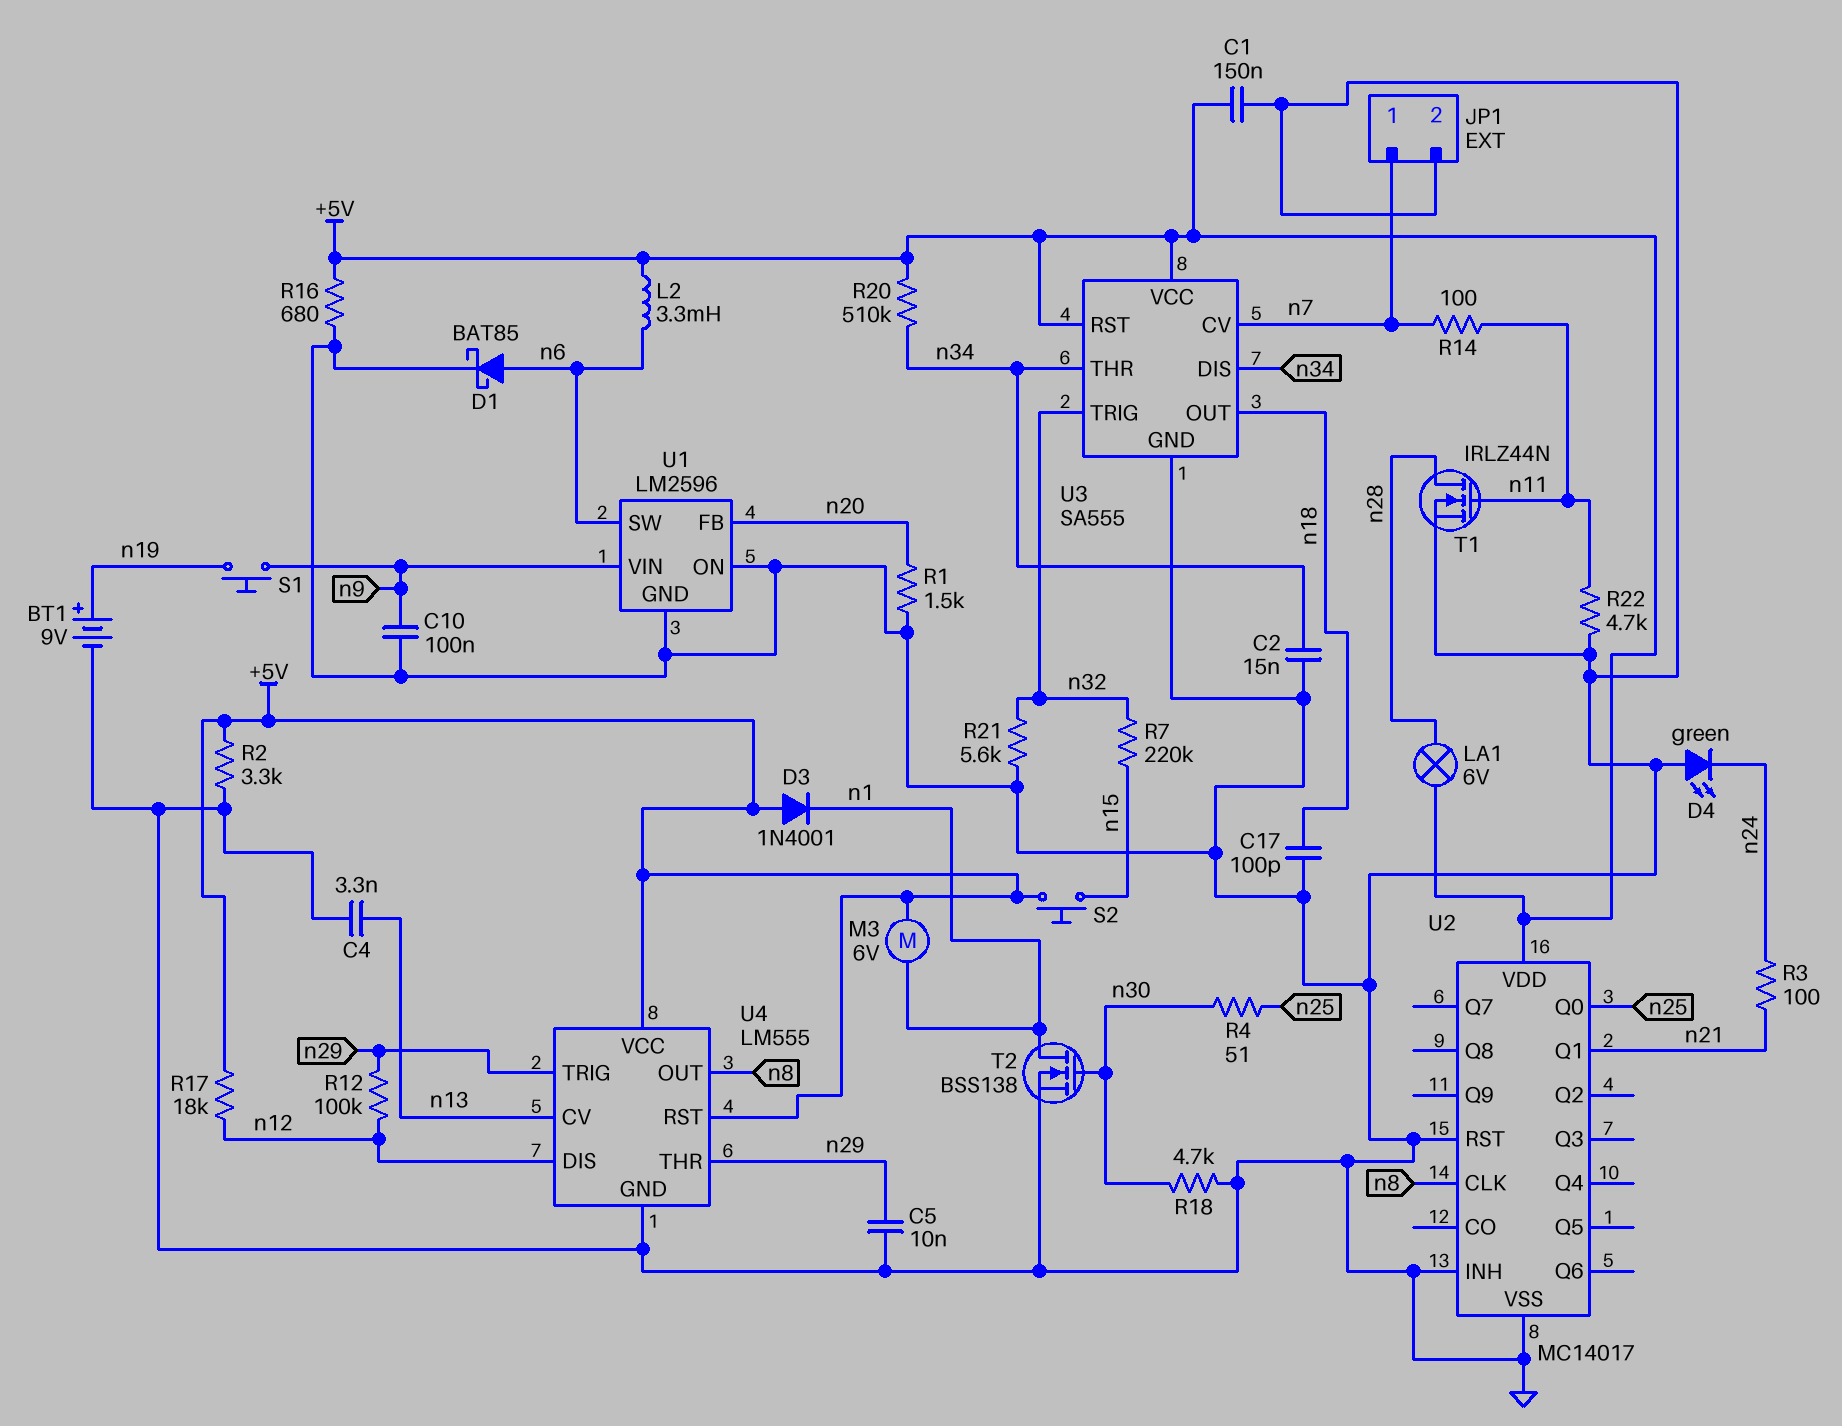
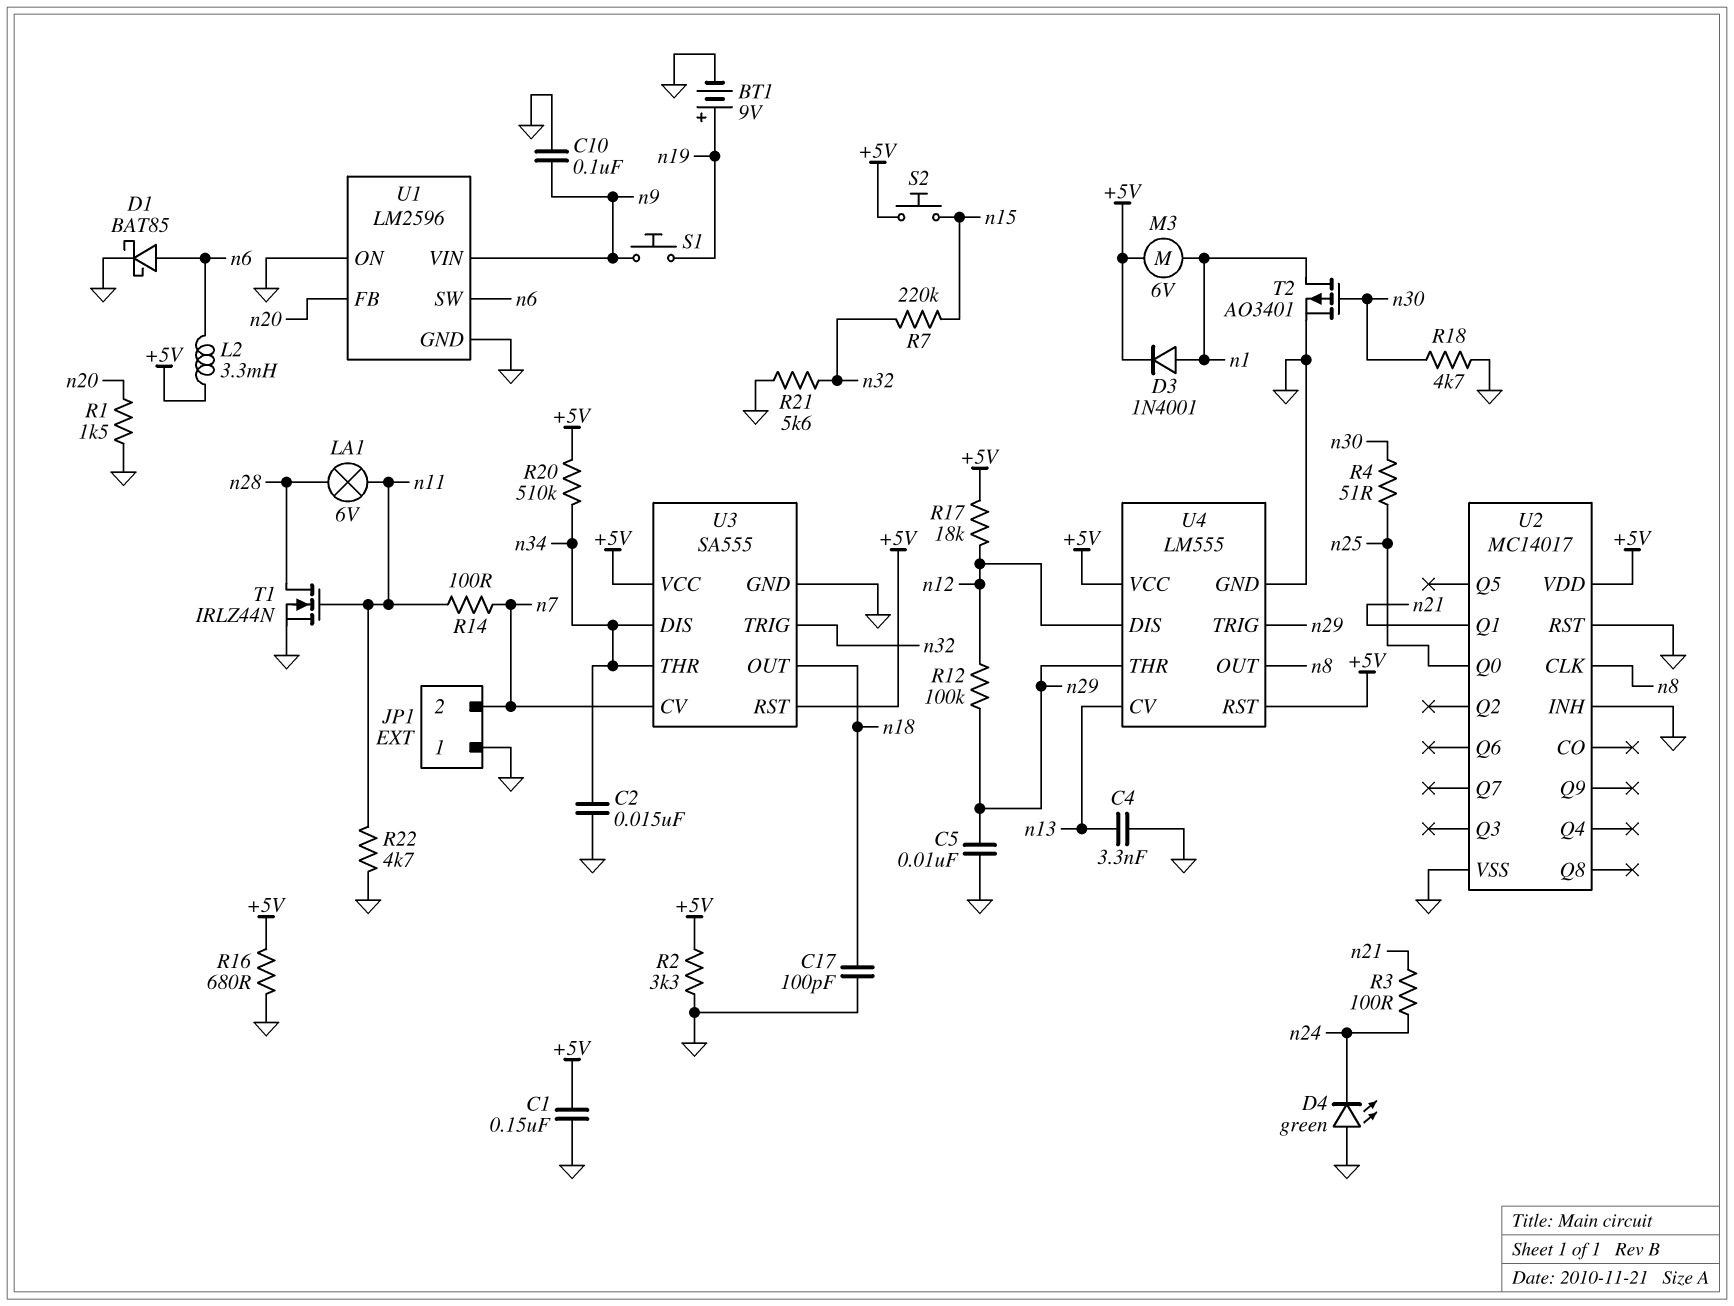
D3: diode 1N4001 (A +5V, K n1) -> diode 1N4001 (A n1, K +5V)
JP1 pin 1: n7 -> GND
JP1 pin 2: GND -> n7
LA1: lamp 6V (+5V, n28) -> lamp 6V (n11, n28)
T2: NMOS BSS138 (G n30, D n1, S GND) -> PMOS AO3401 (G n30, D n1, S GND)

